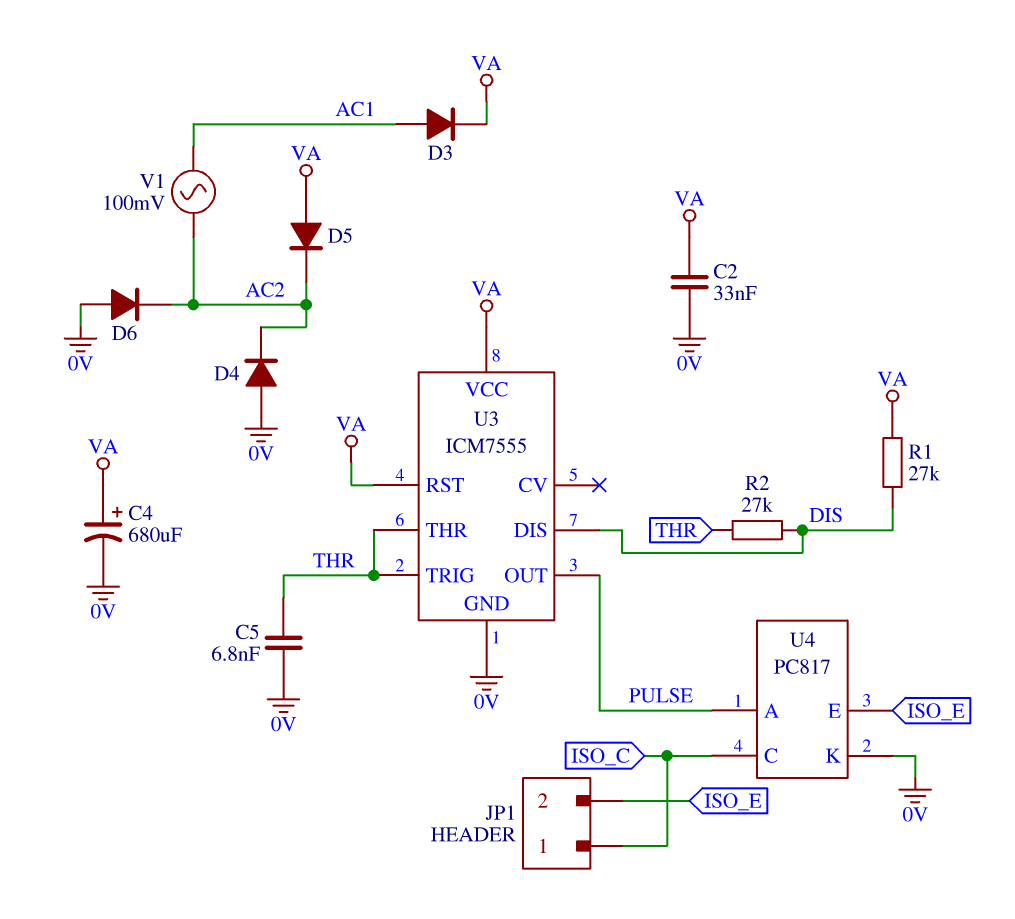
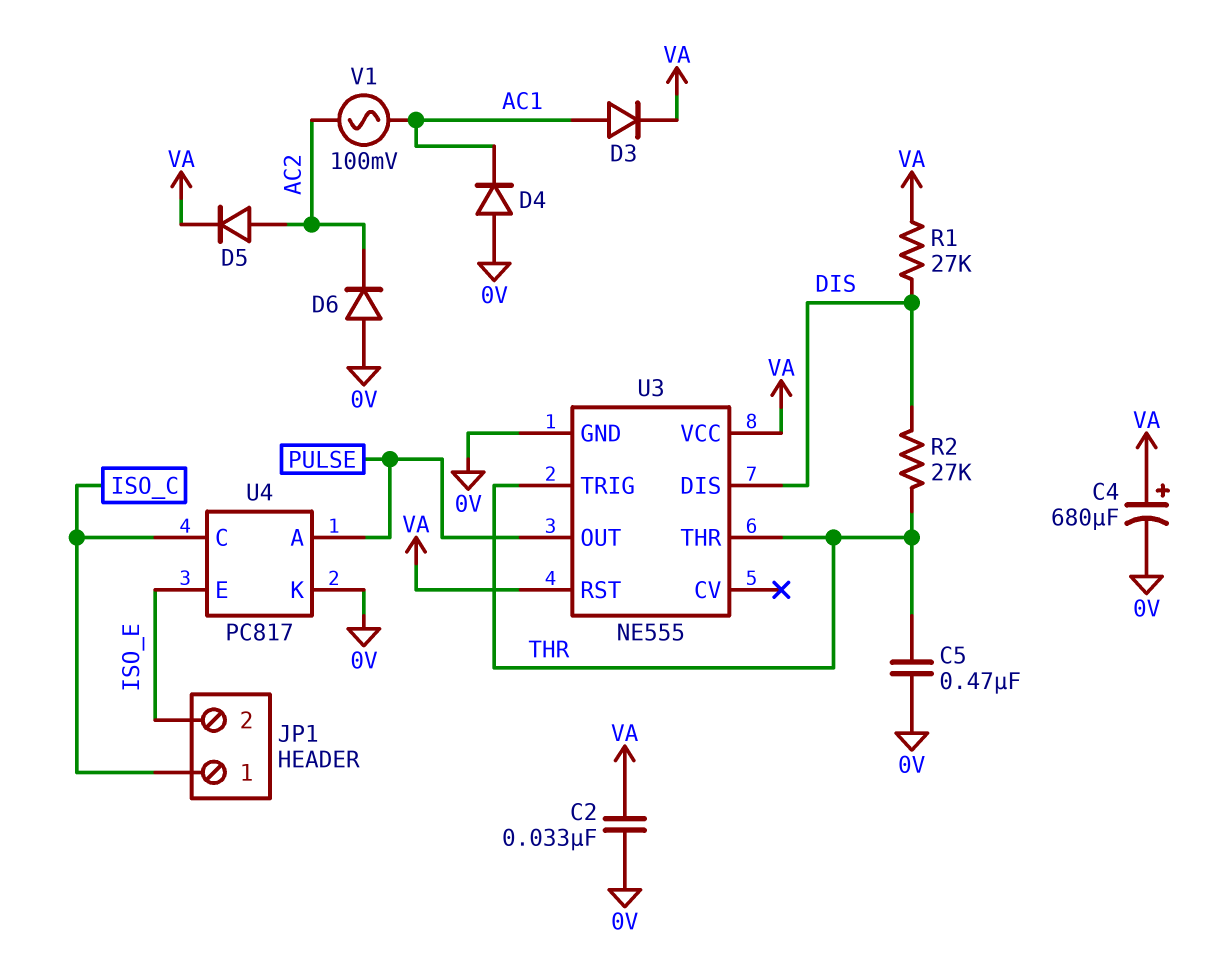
C5: 6.8nF (0V, THR) -> 470nF (0V, THR)
D4: diode (A 0V, K AC2) -> diode (A 0V, K AC1)
D5: diode (A VA, K AC2) -> diode (A AC2, K VA)
U3: ICM7555 -> NE555

